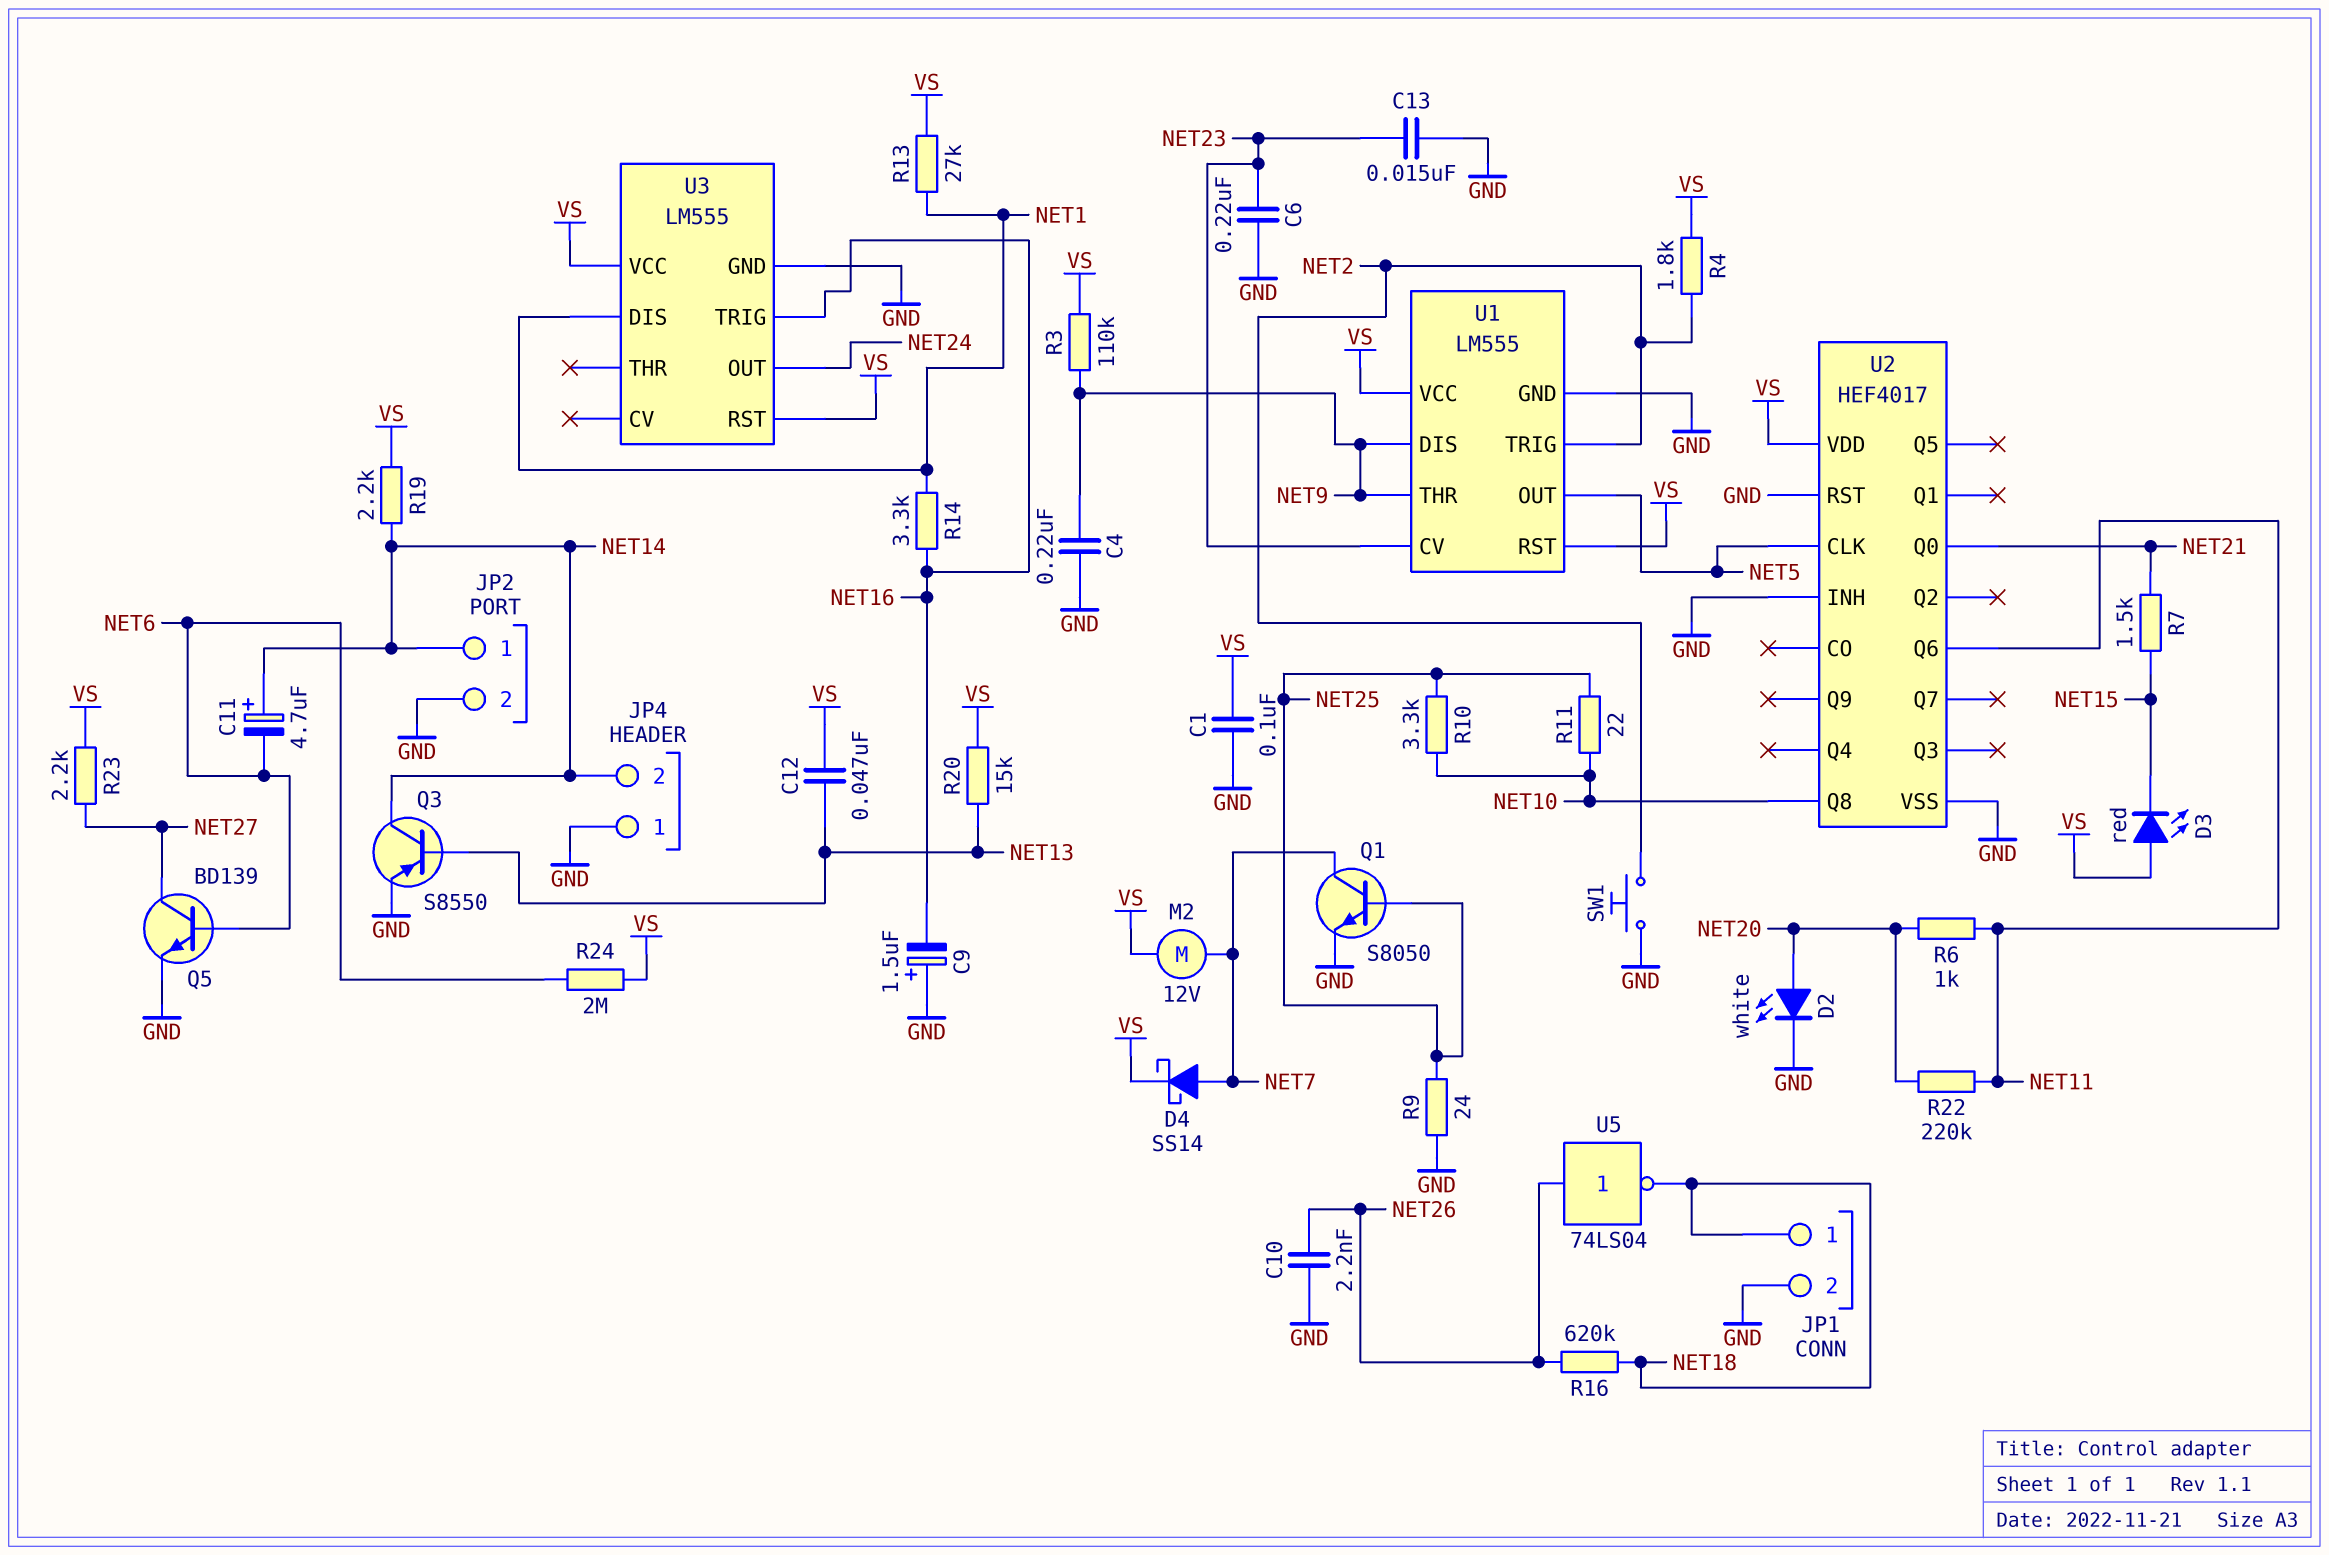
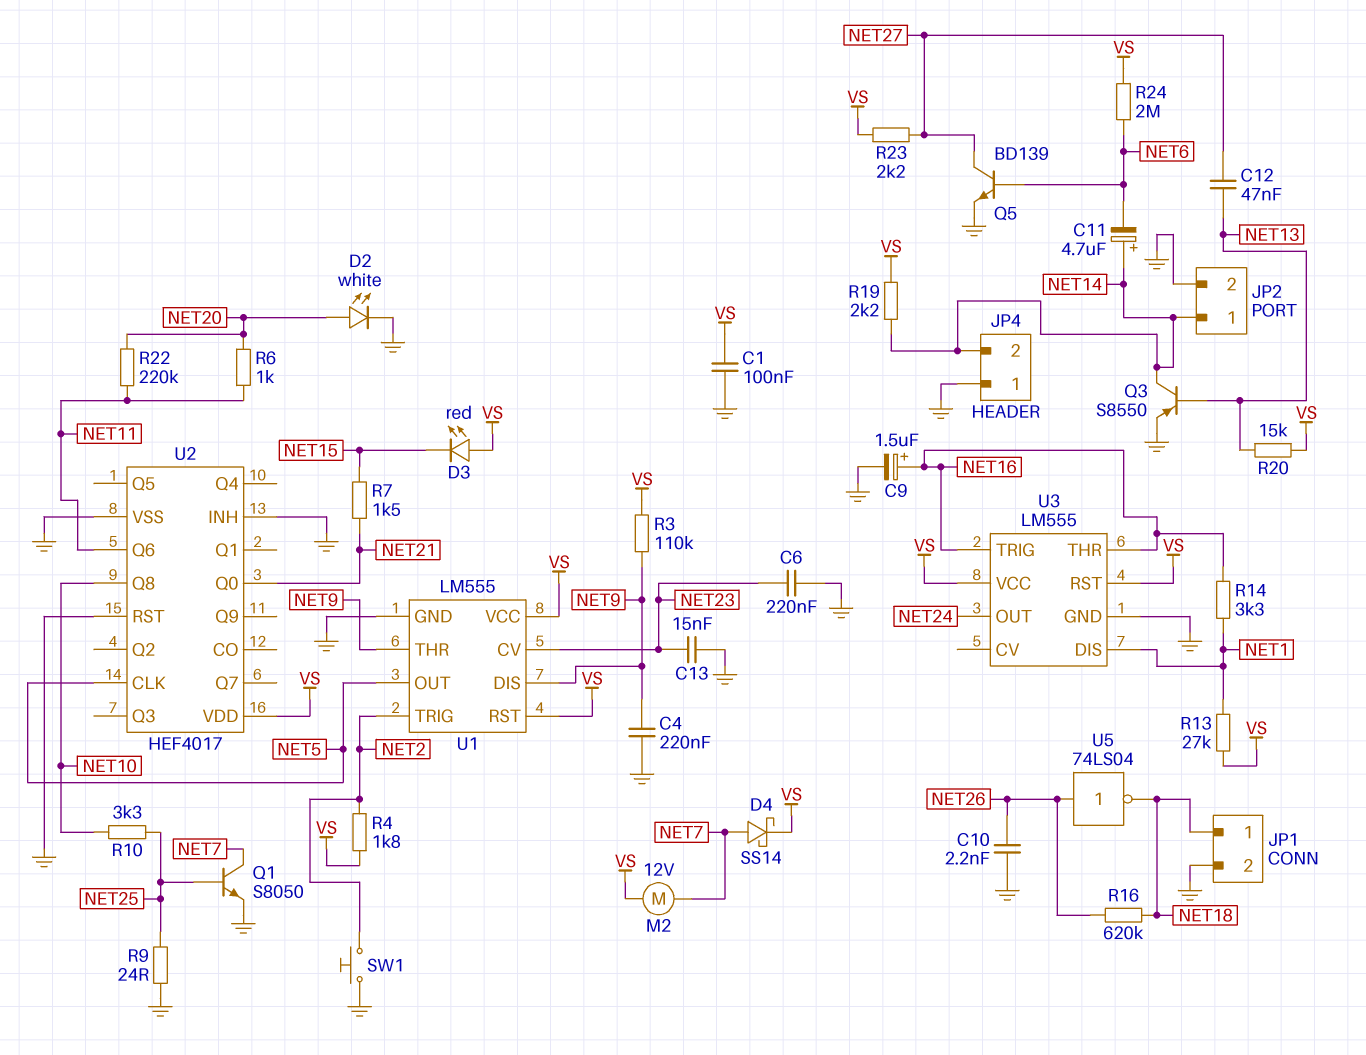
C9: 1.5uF (plus GND, minus NET16) -> 1.5uF (plus NET16, minus GND)
C12: 47nF (NET13, VS) -> 47nF (NET13, NET27)
R11: 22 (NET10, NET25) -> none
U3 pin THR: none -> NET16

